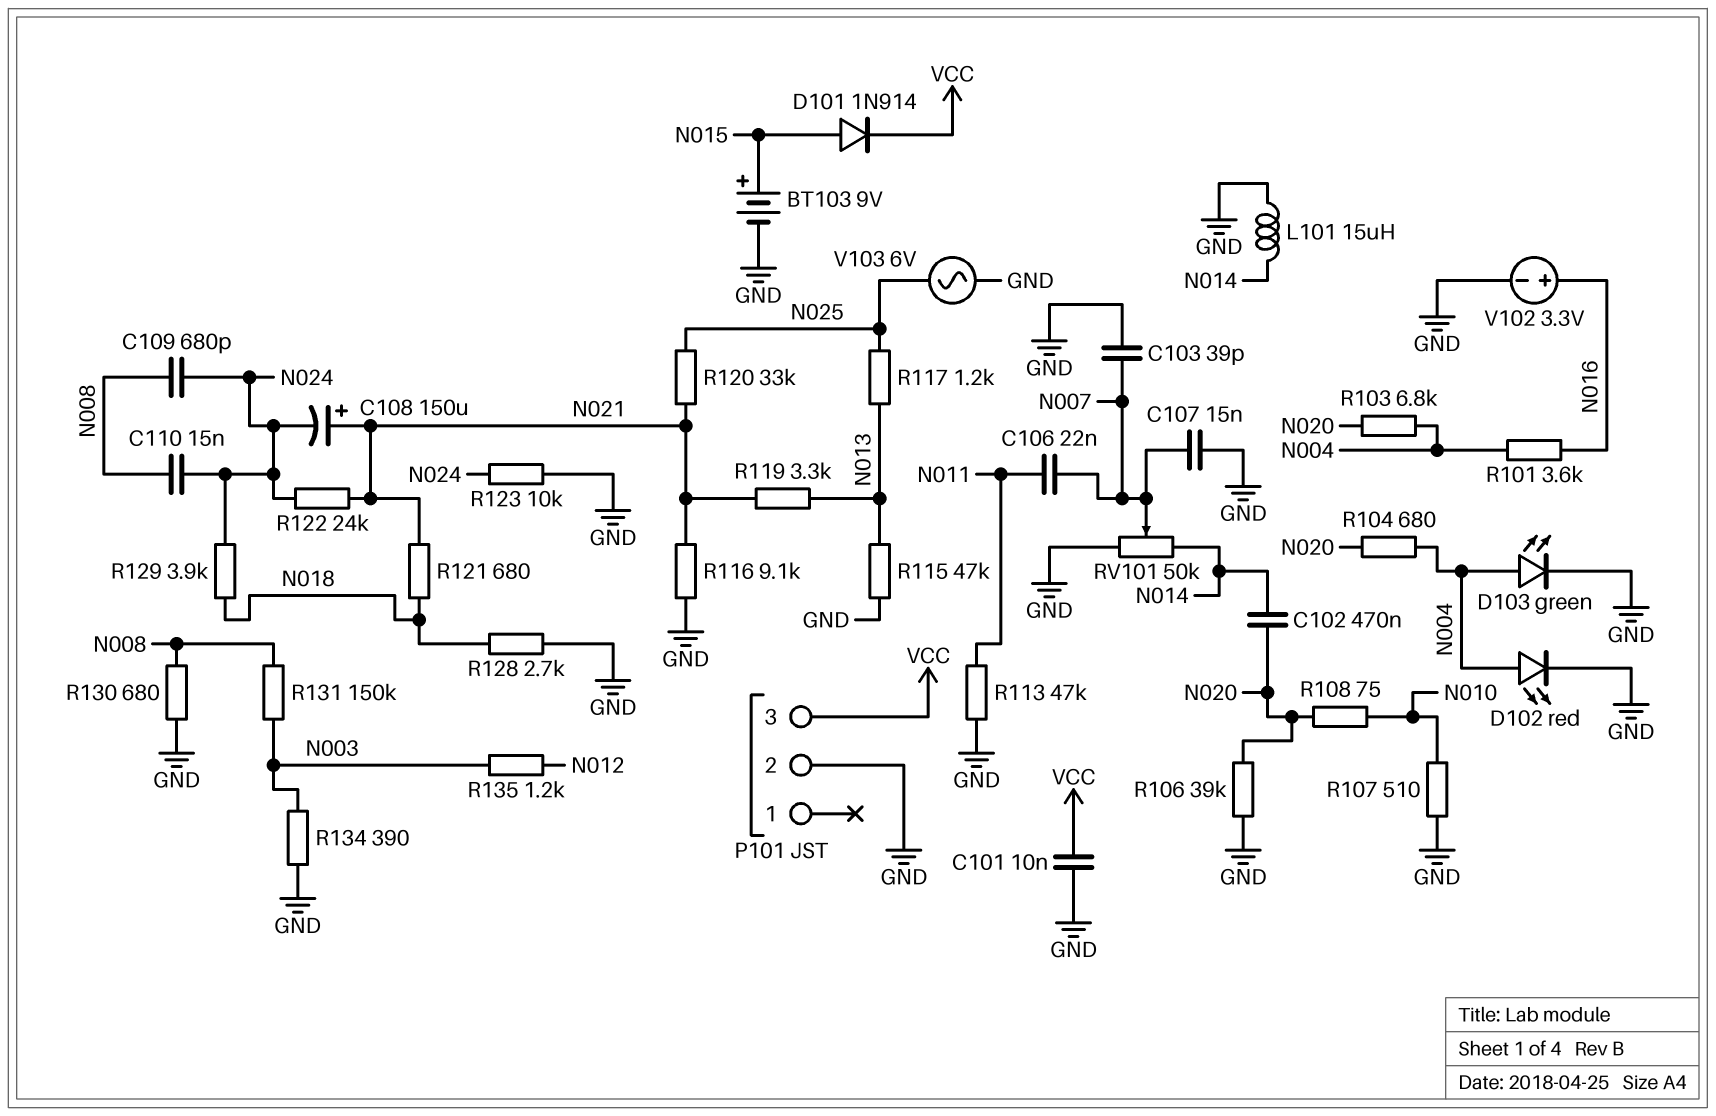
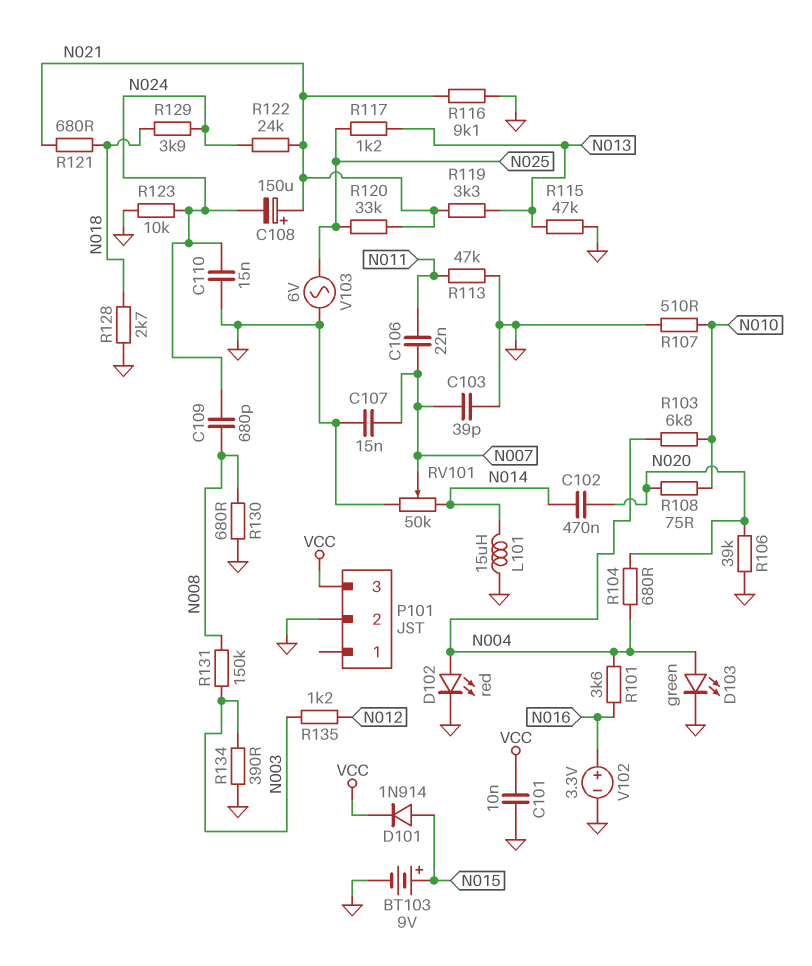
C110: 15nF (N008, N024) -> 15nF (GND, N024)
R103: 6.8k (N004, N020) -> 6.8k (N004, N010)

